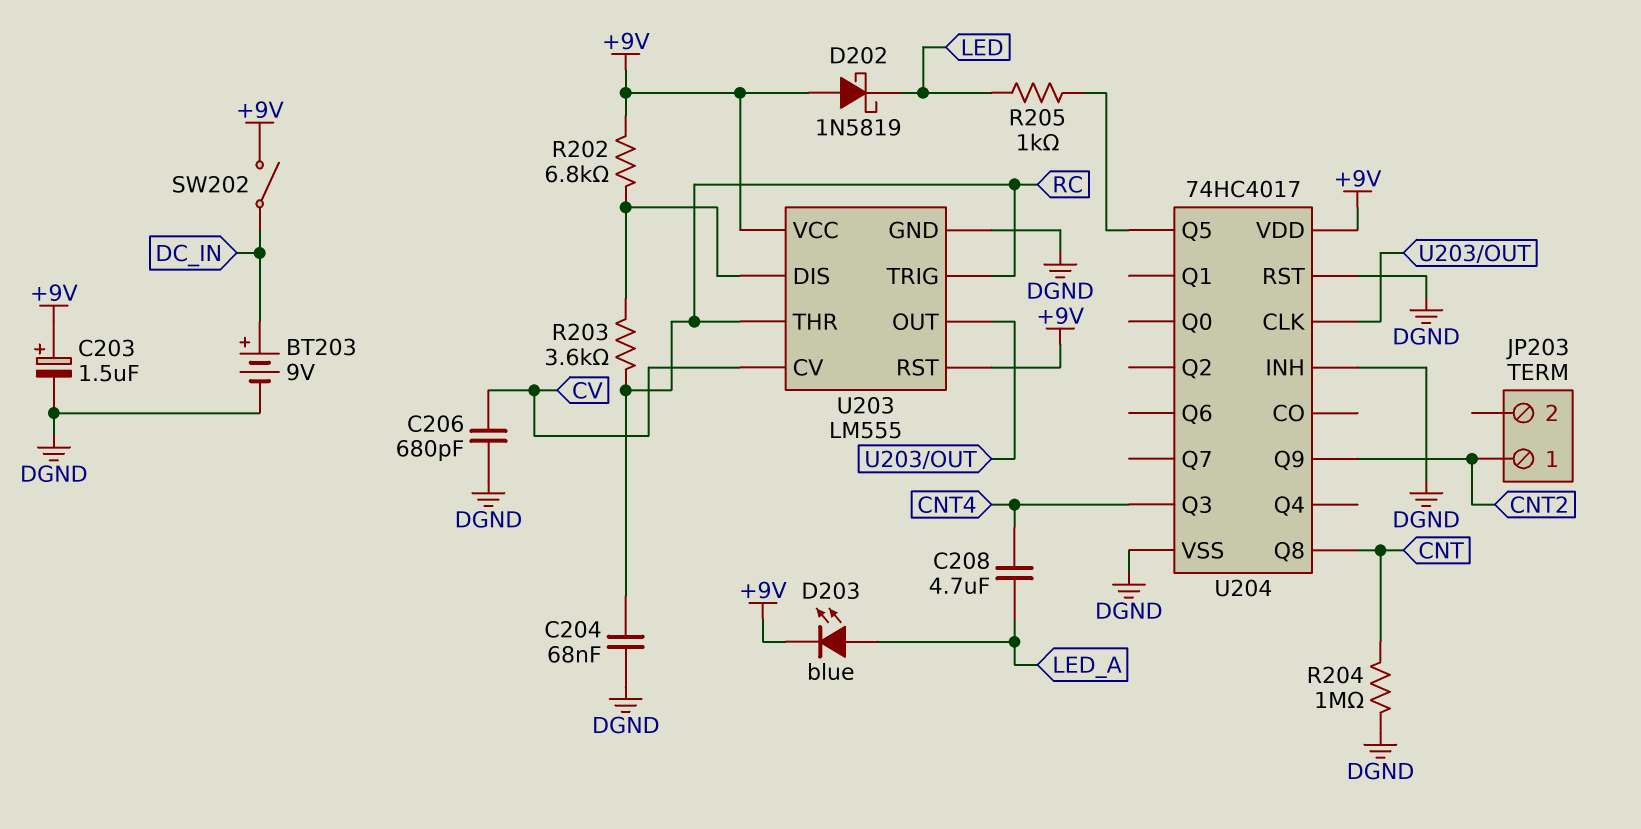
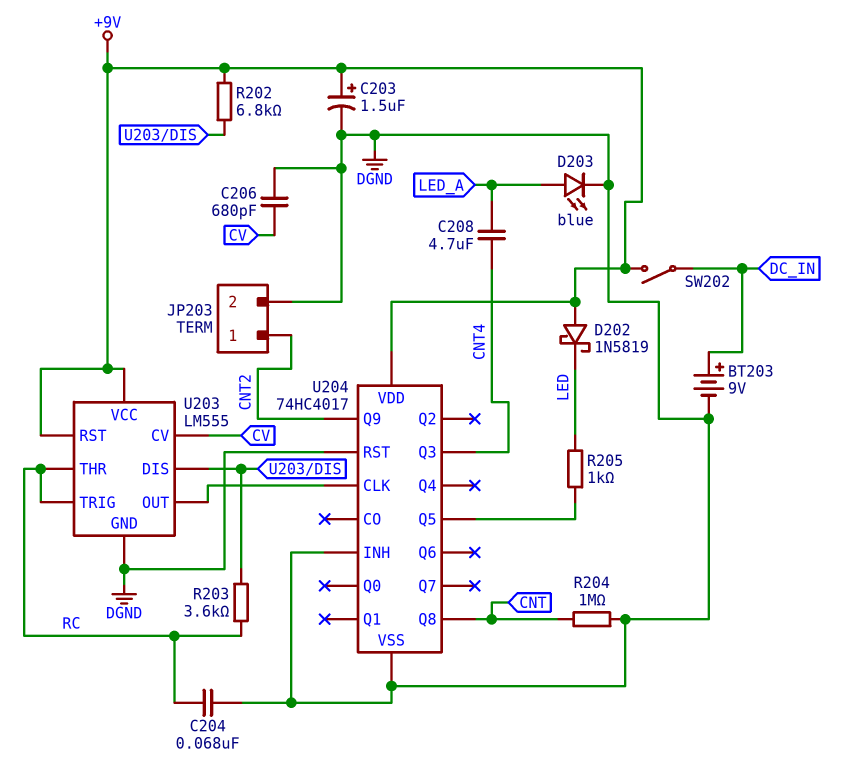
D203: LED blue (A LED_A, K +9V) -> LED blue (A LED_A, K DGND)
JP203 pin 2: none -> DGND

